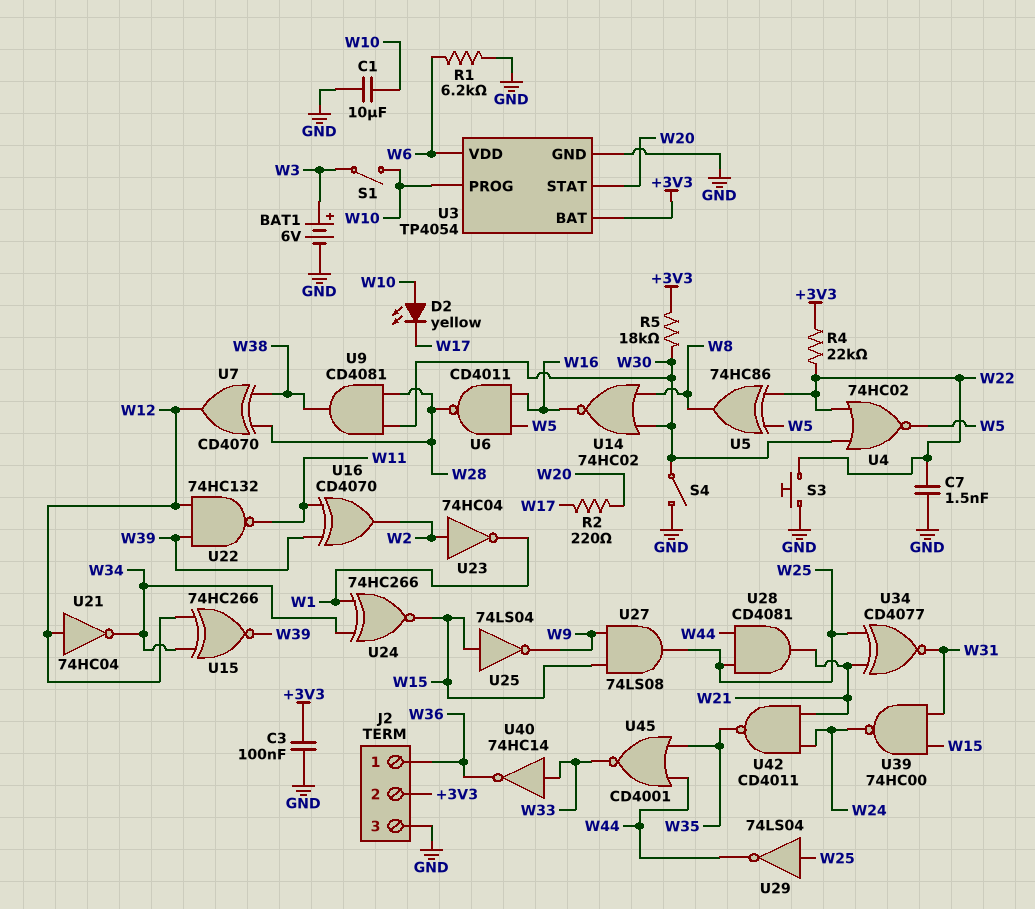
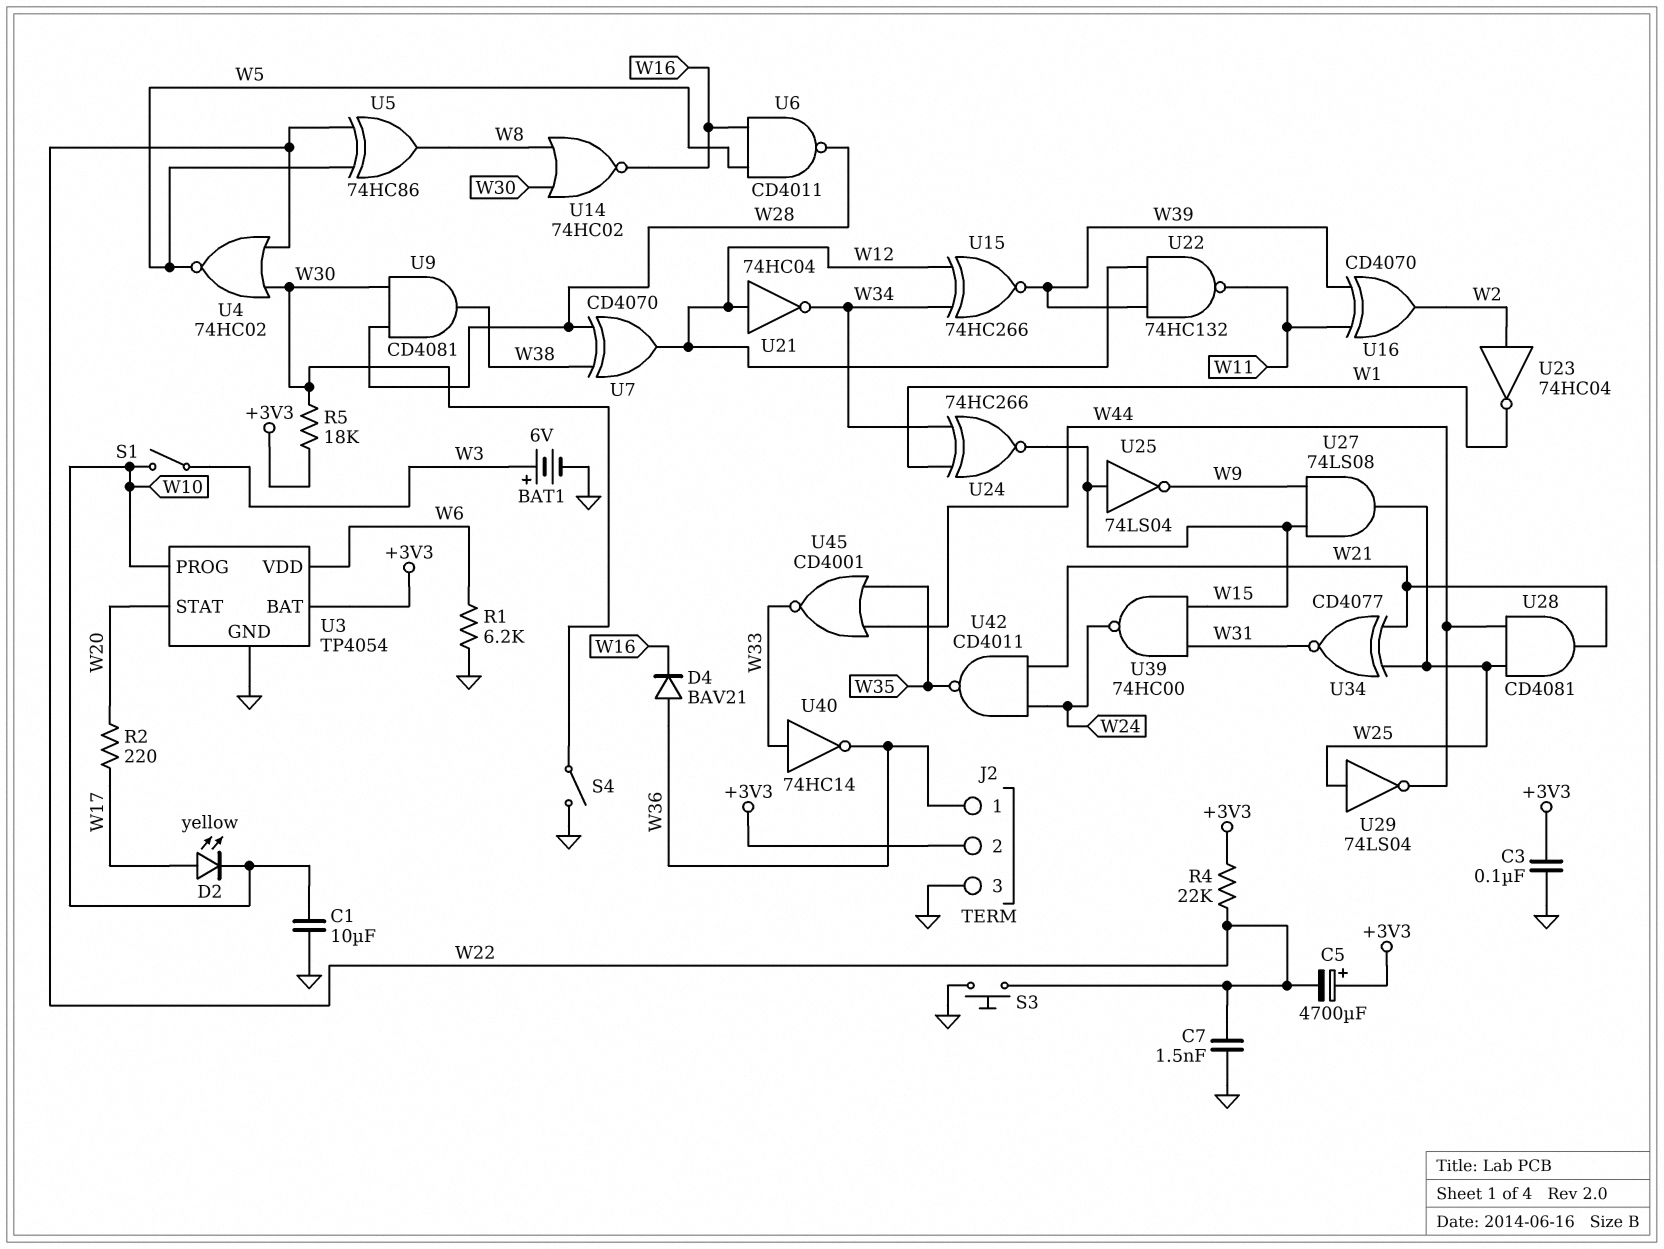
C5: none -> 4700uF (plus +3V3, minus W22)
D2: LED yellow (A W10, K W17) -> LED yellow (A W17, K W10)
D4: none -> diode BAV21 (A W36, K W16)

